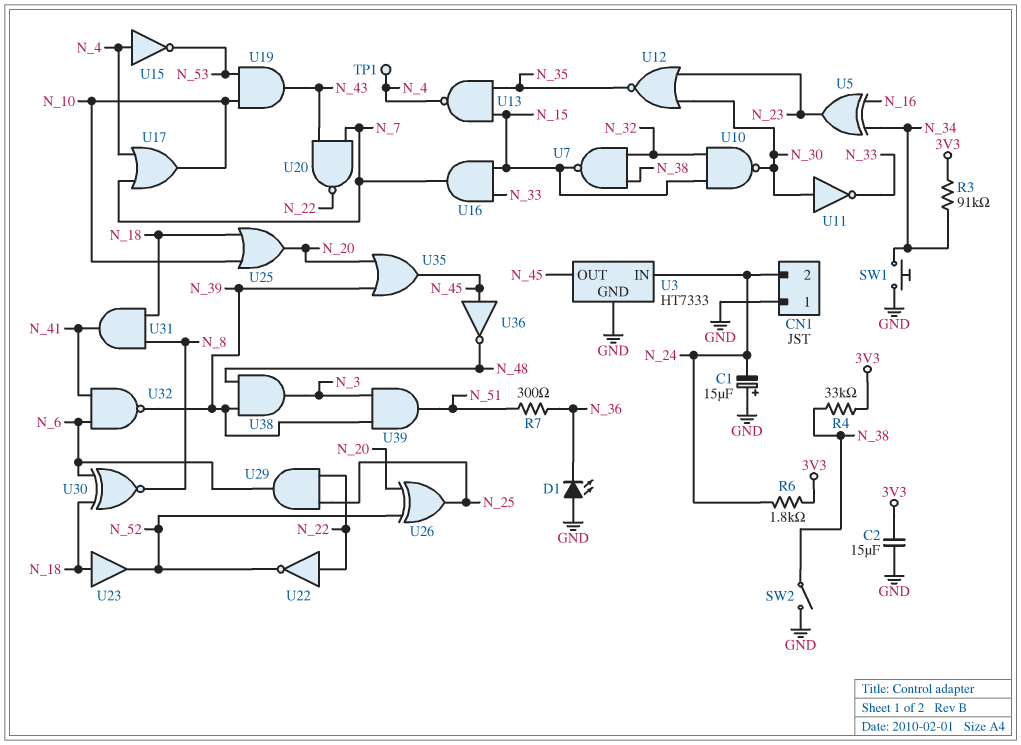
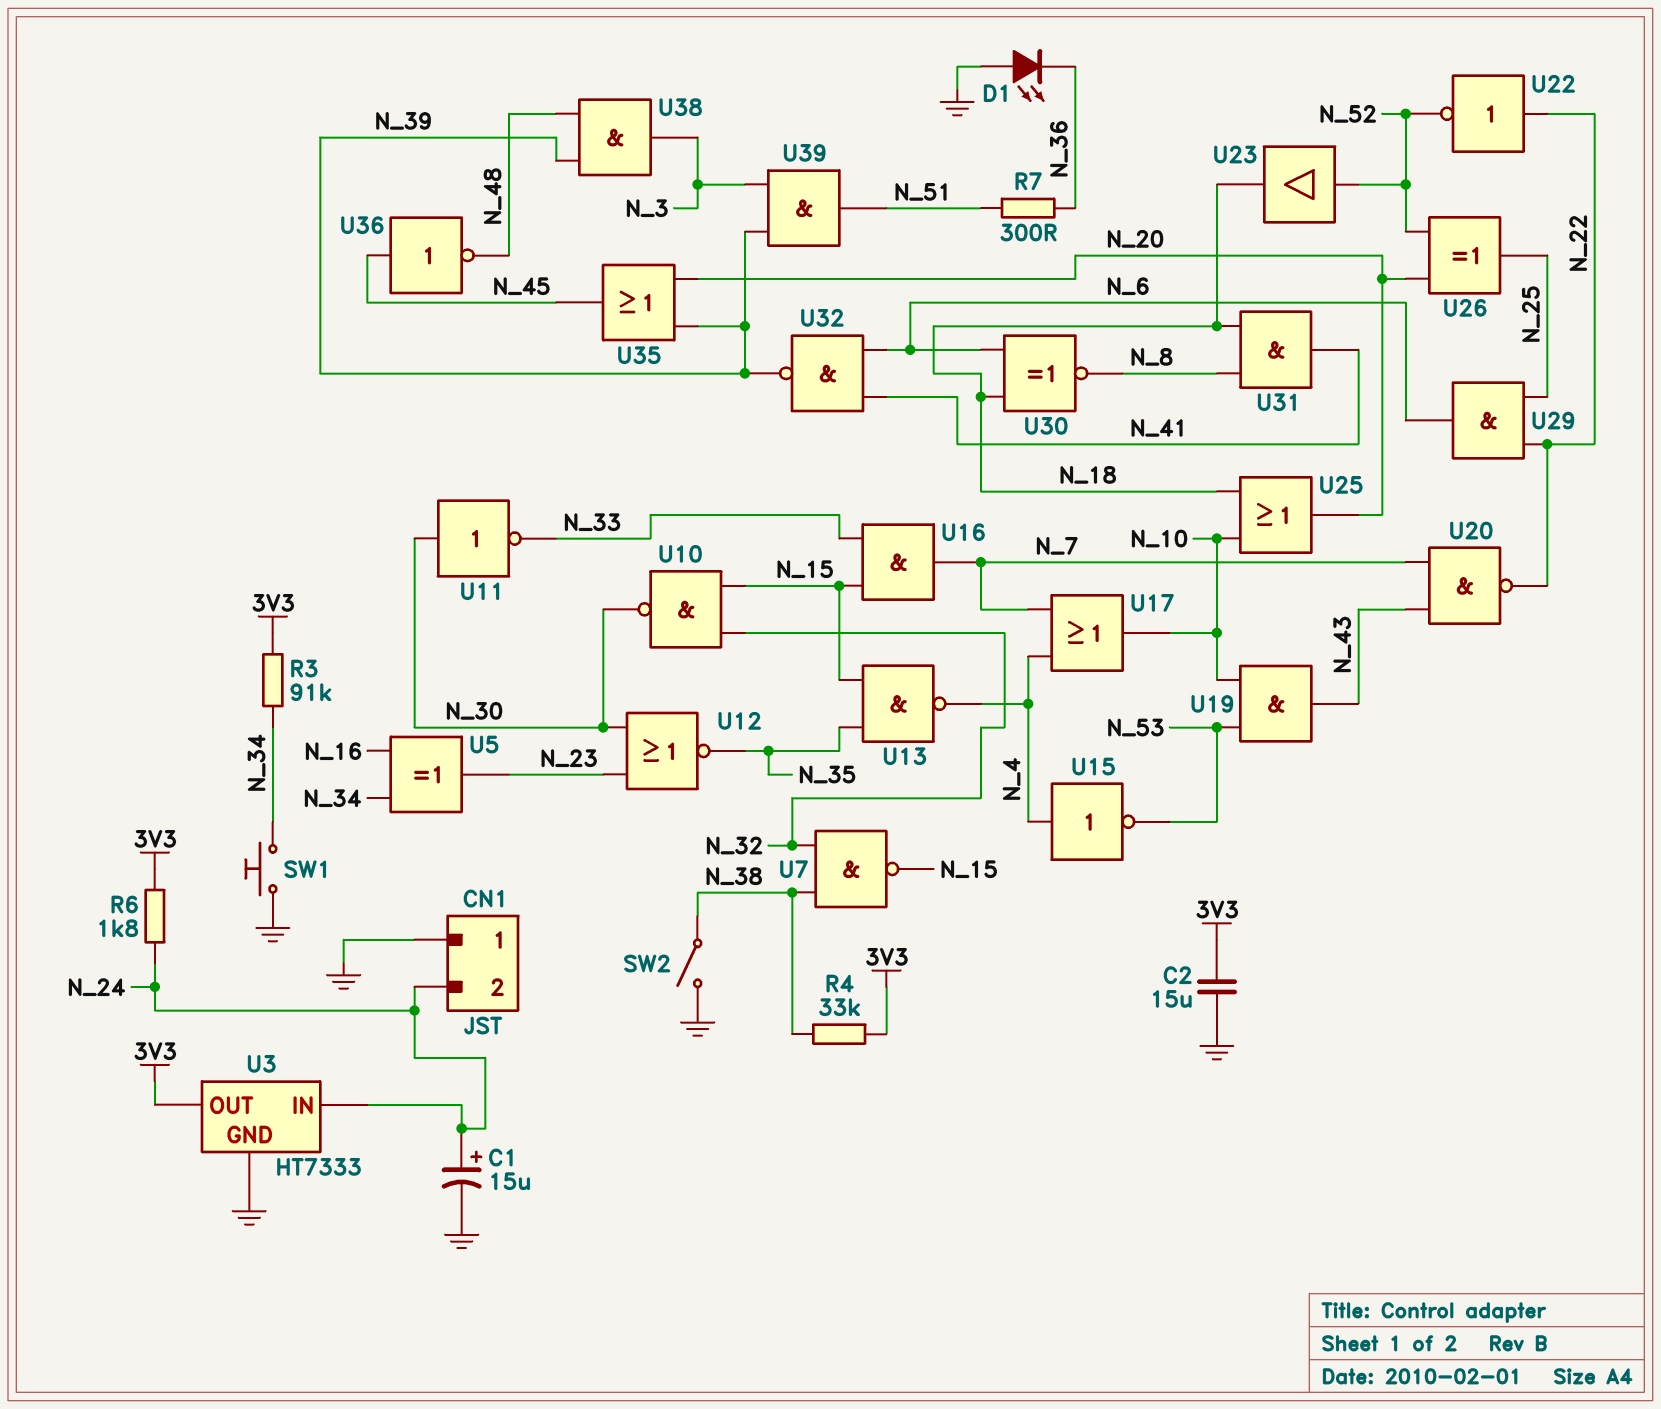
C1: 15uF (plus GND, minus N_24) -> 15uF (plus N_24, minus GND)
TP1: test point (N_4) -> none
U3 pin OUT: N_45 -> 3V3
U23: buffer (in N_18, out N_52) -> buffer (in N_52, out N_18)

